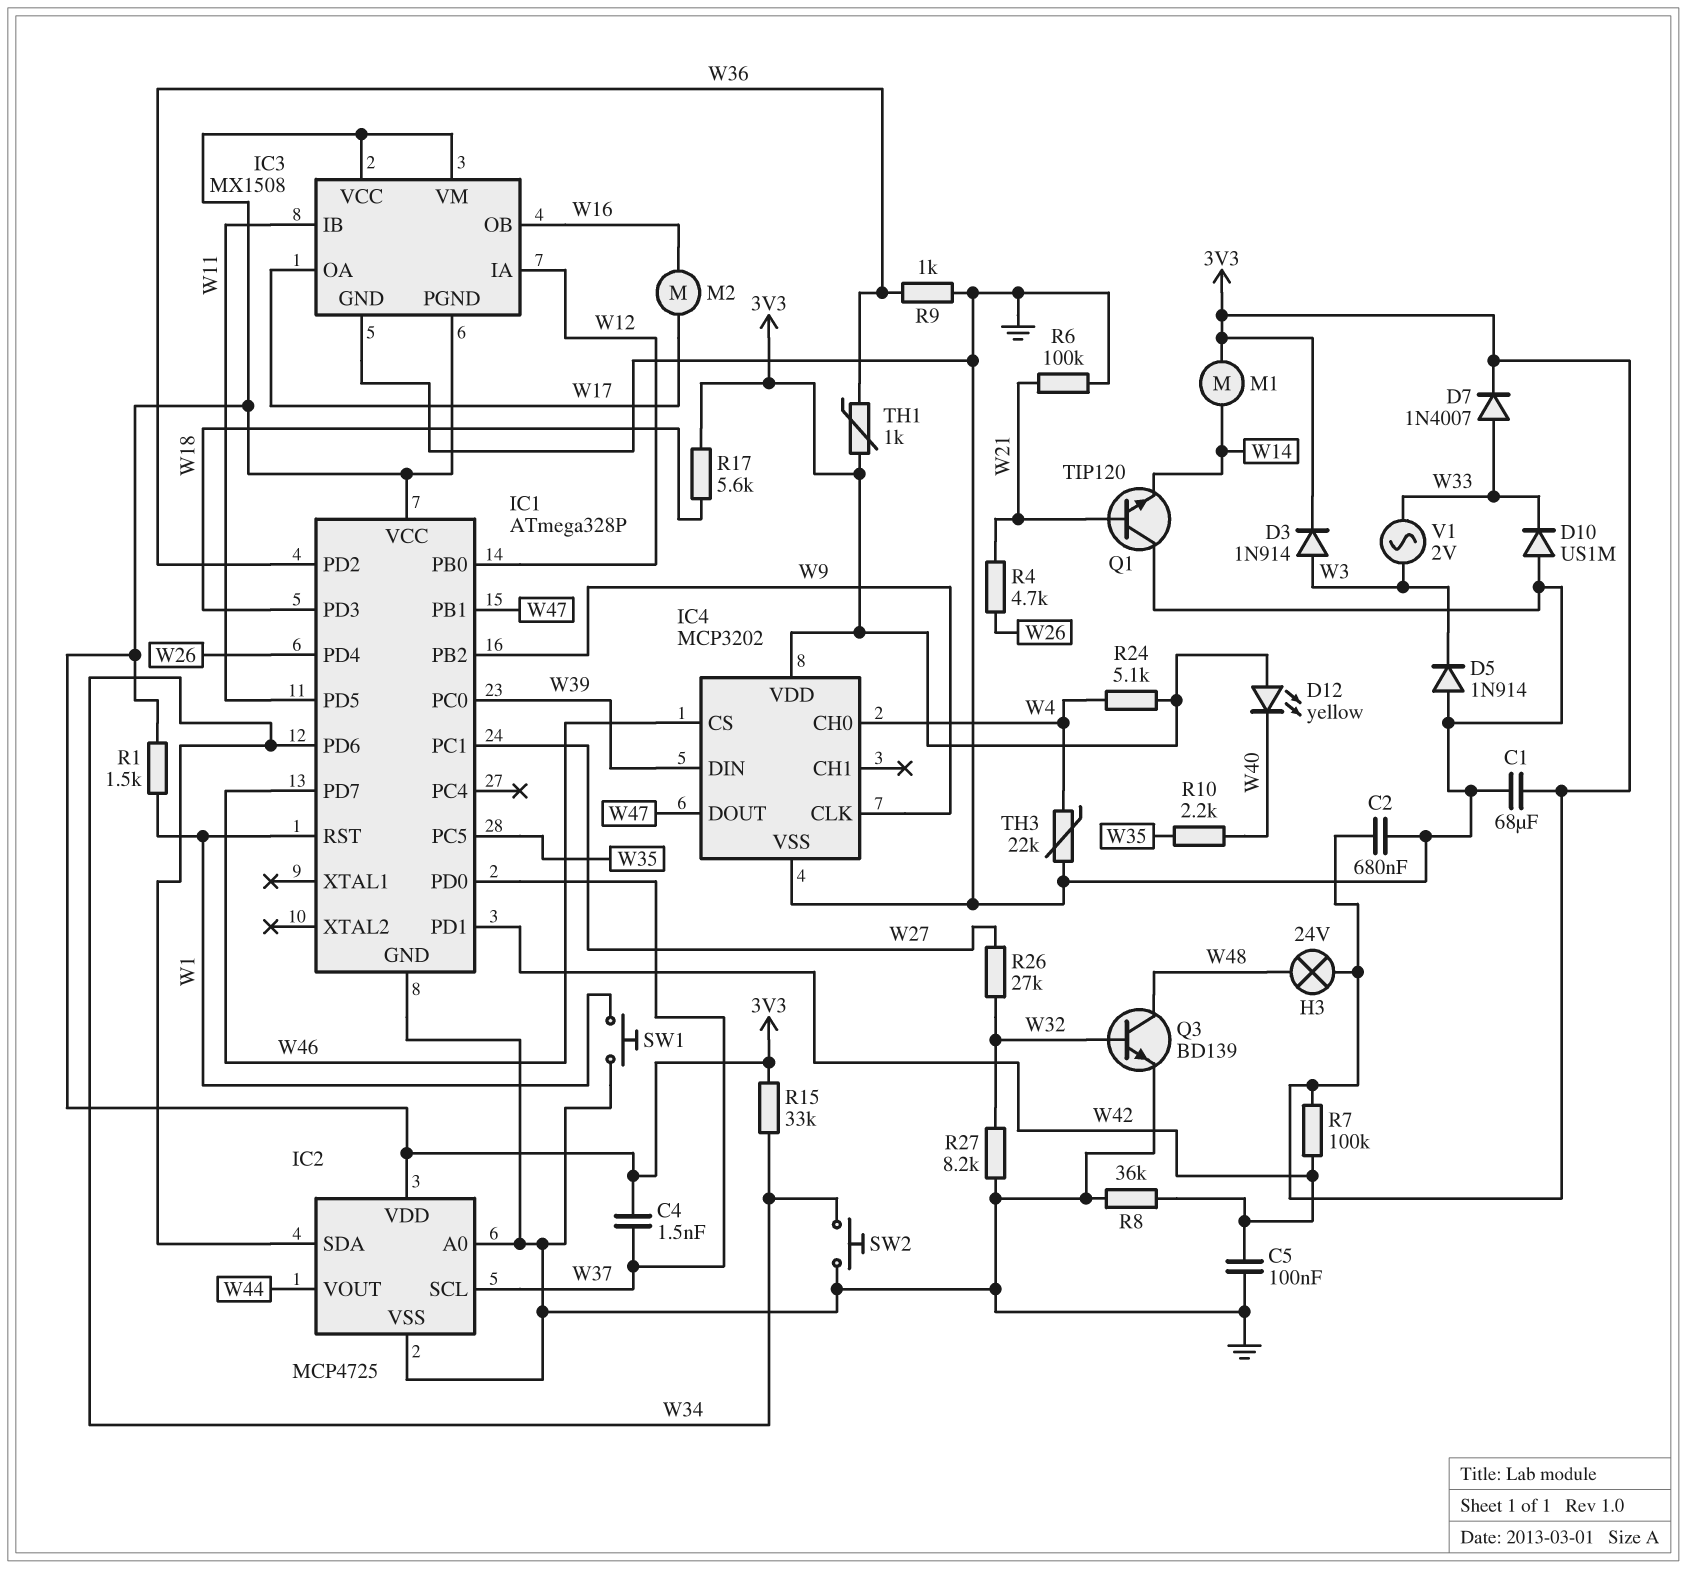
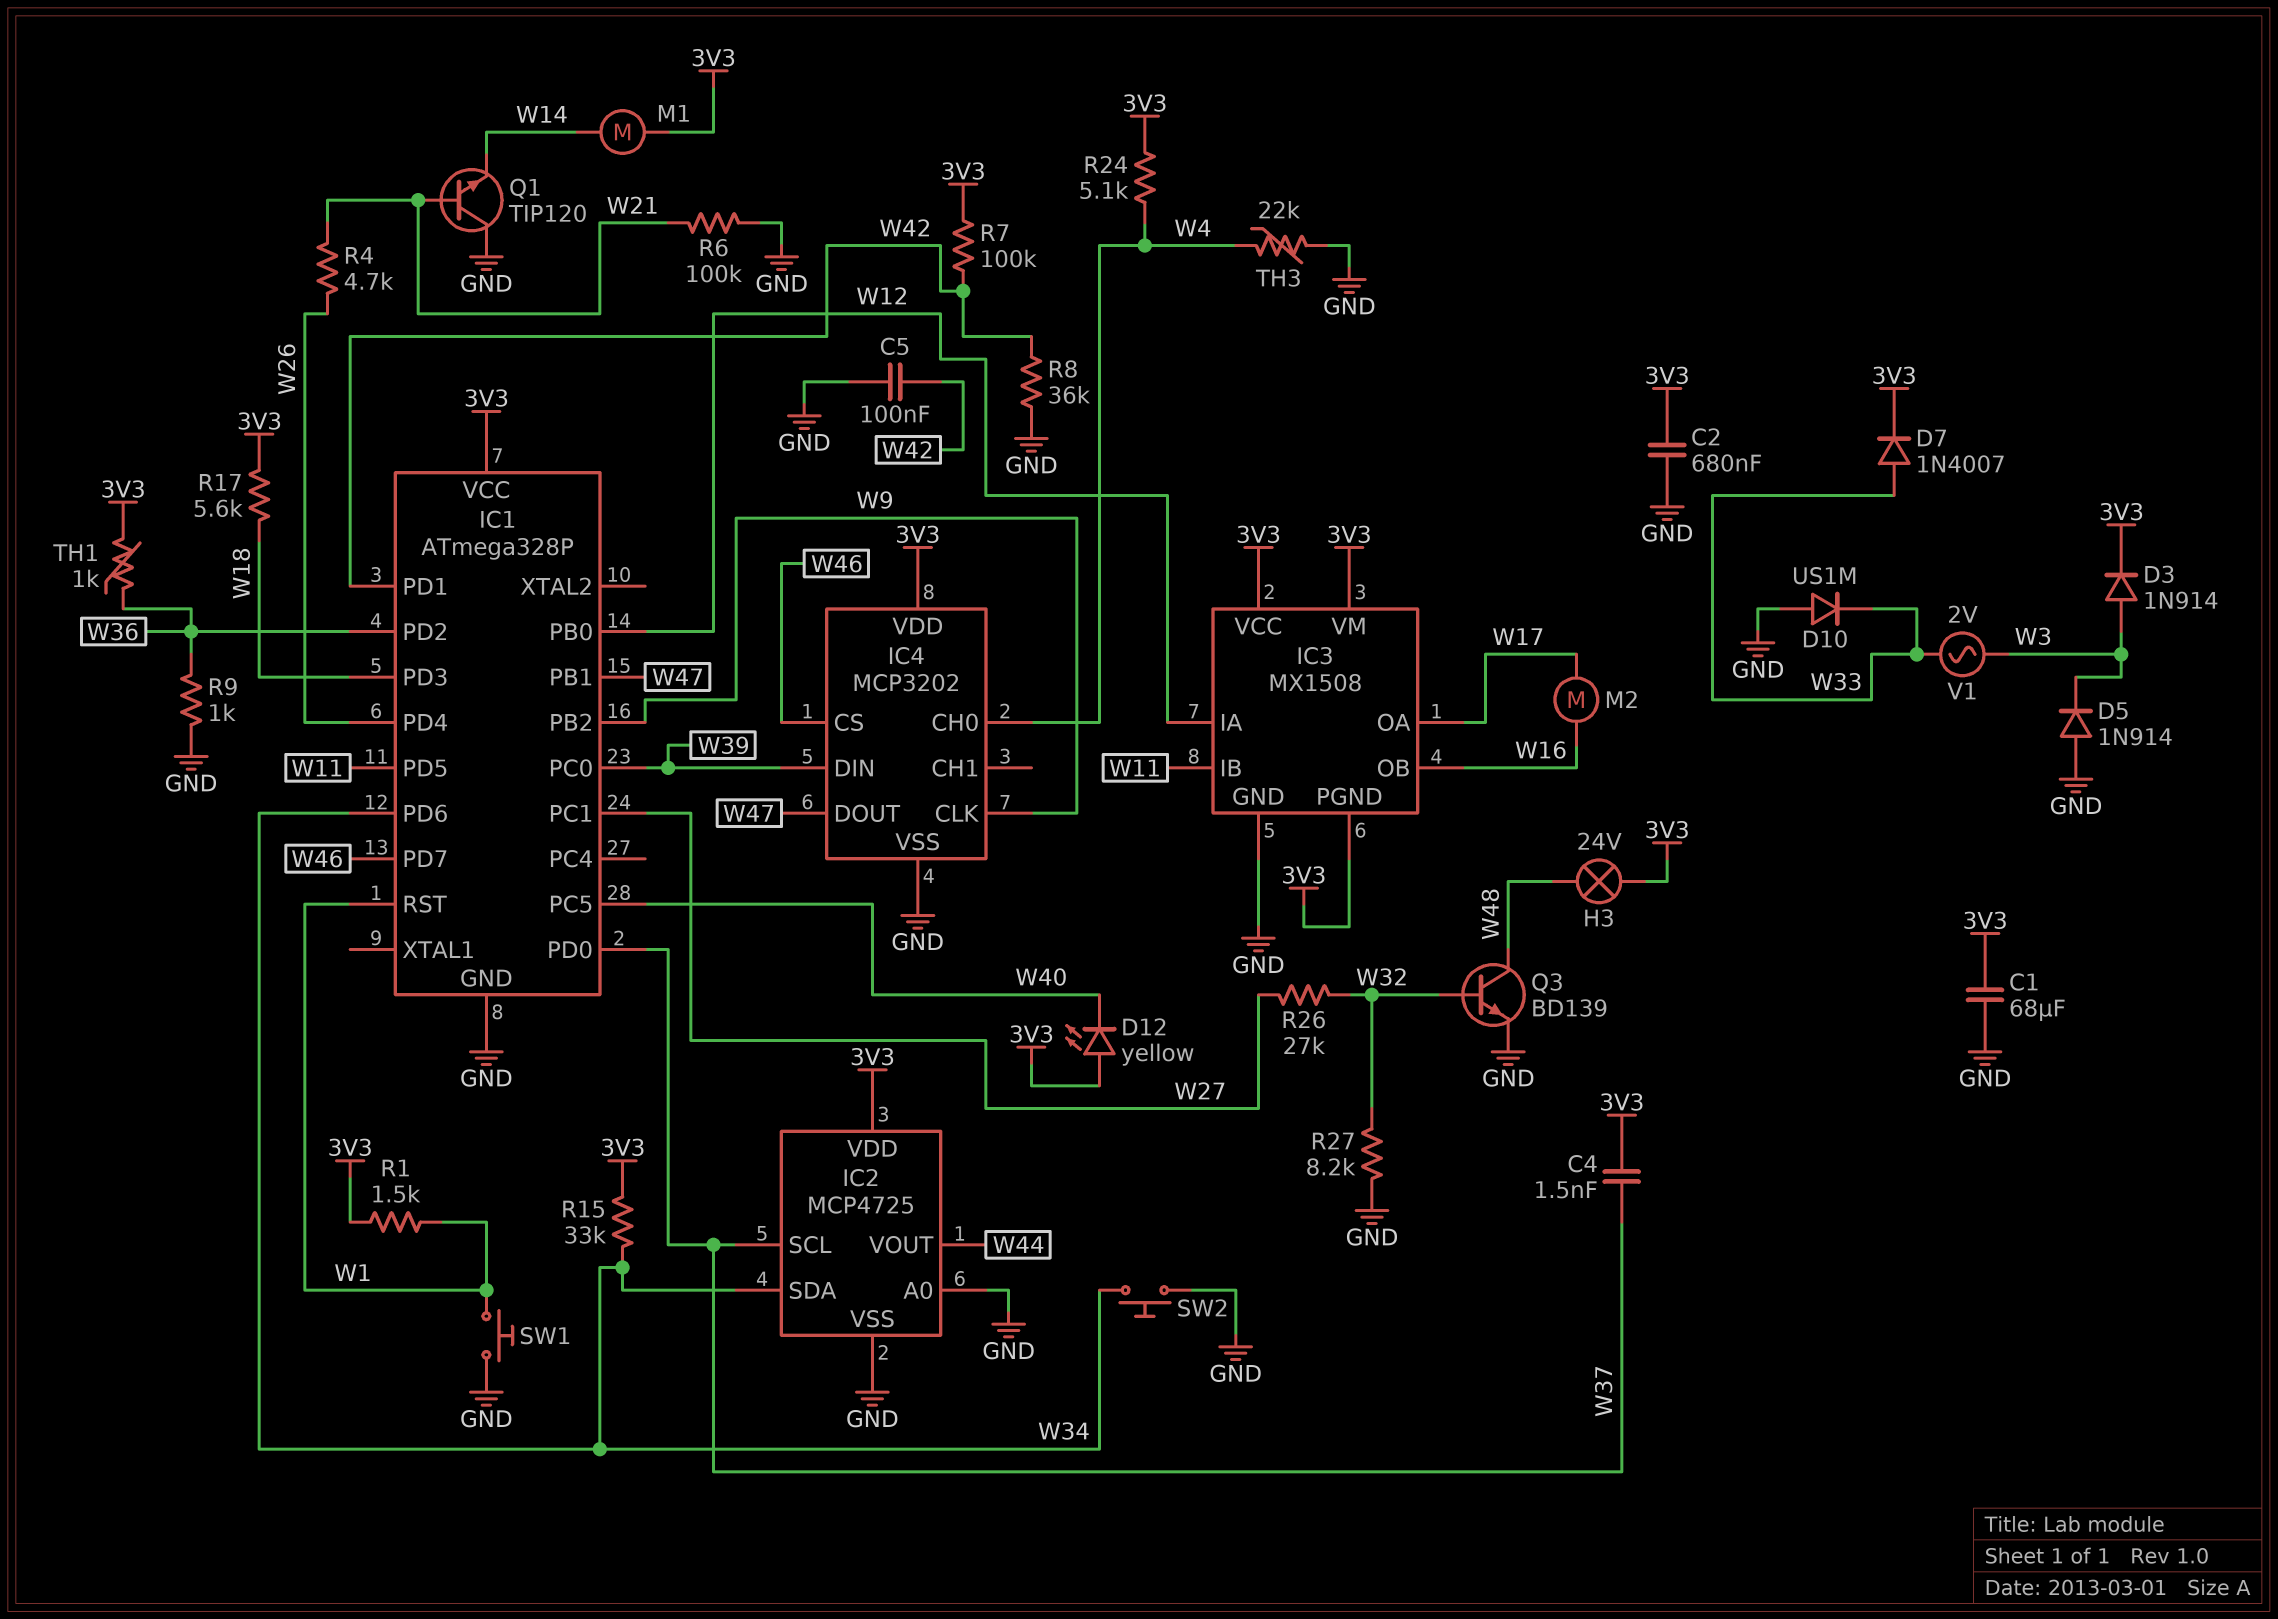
IC1 pin PC5: W35 -> W40
R10: 2.2k (W35, W40) -> none

